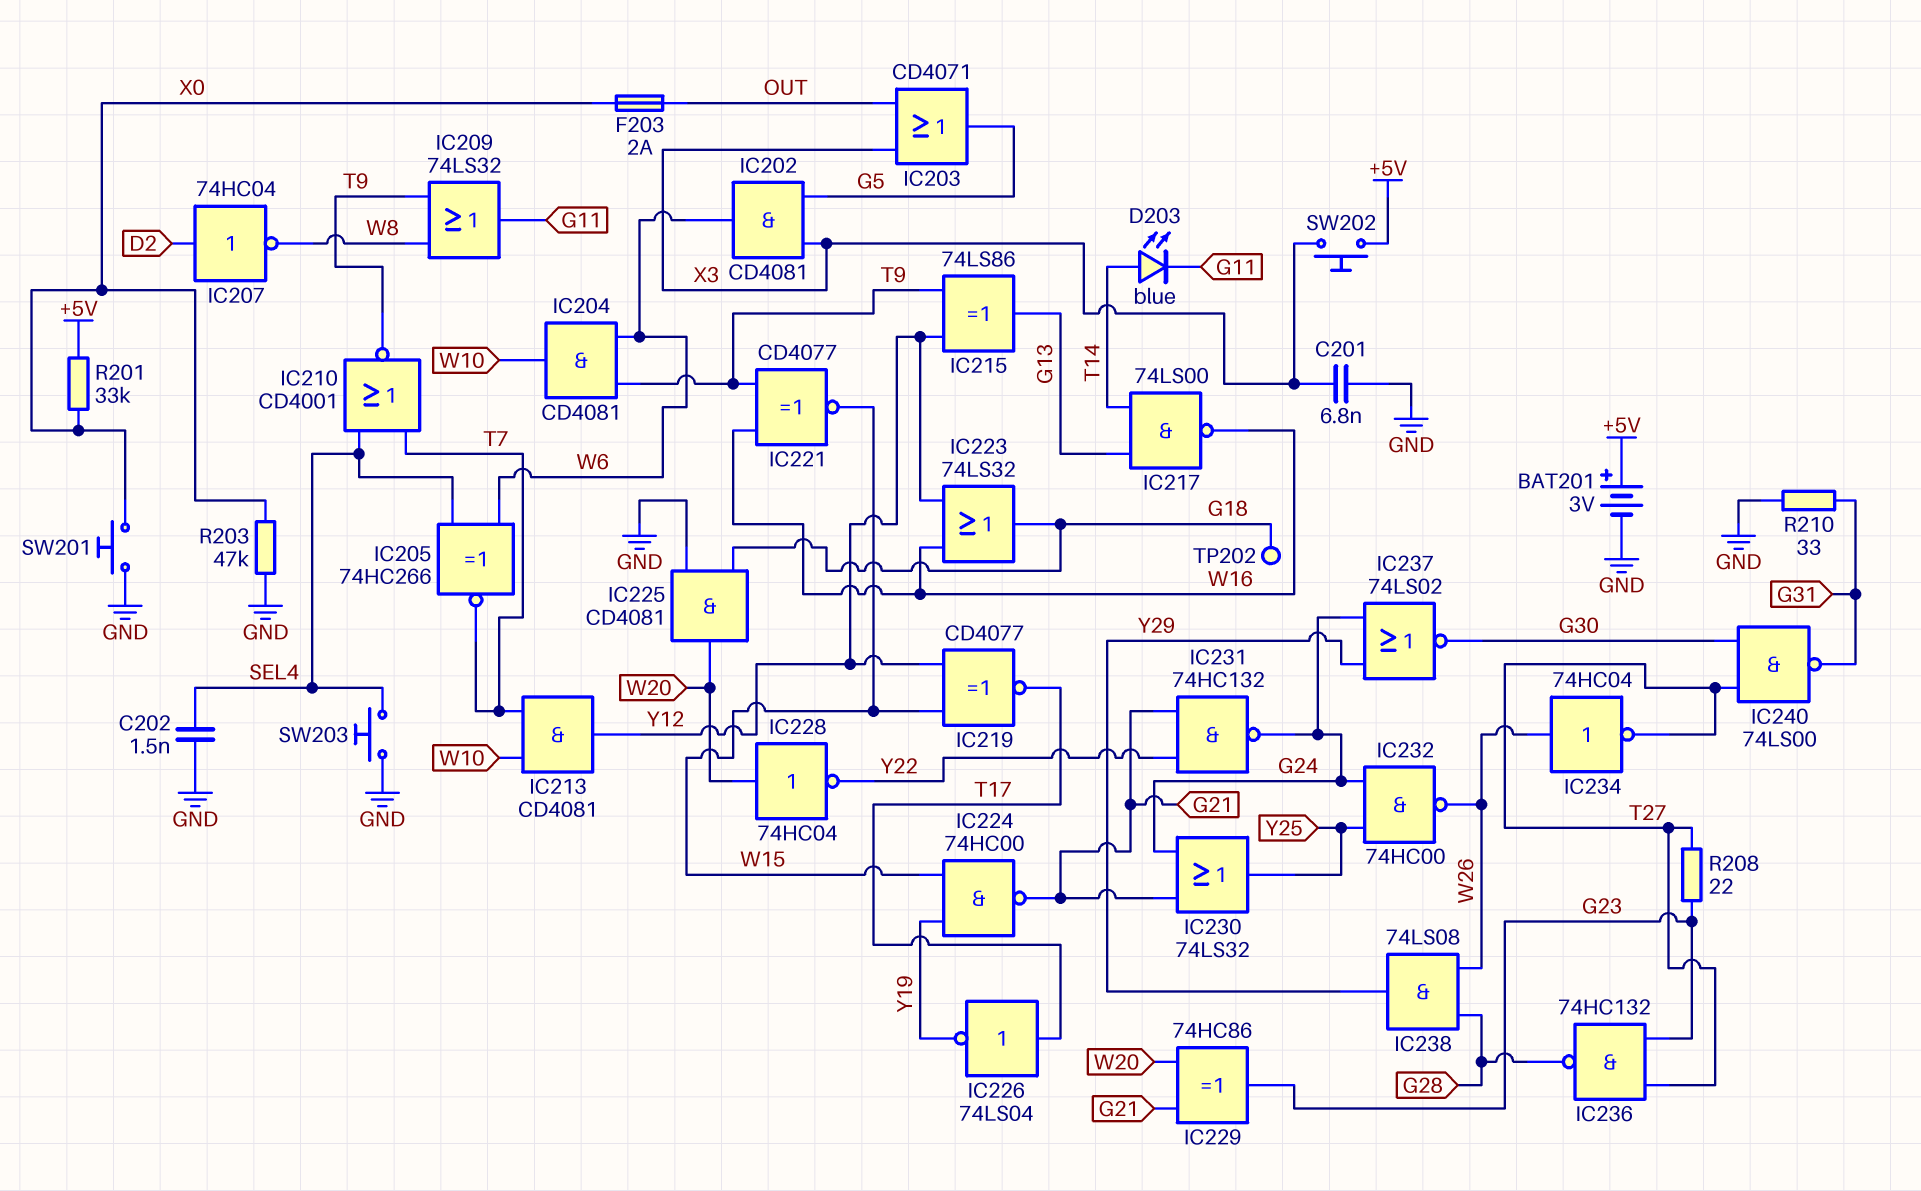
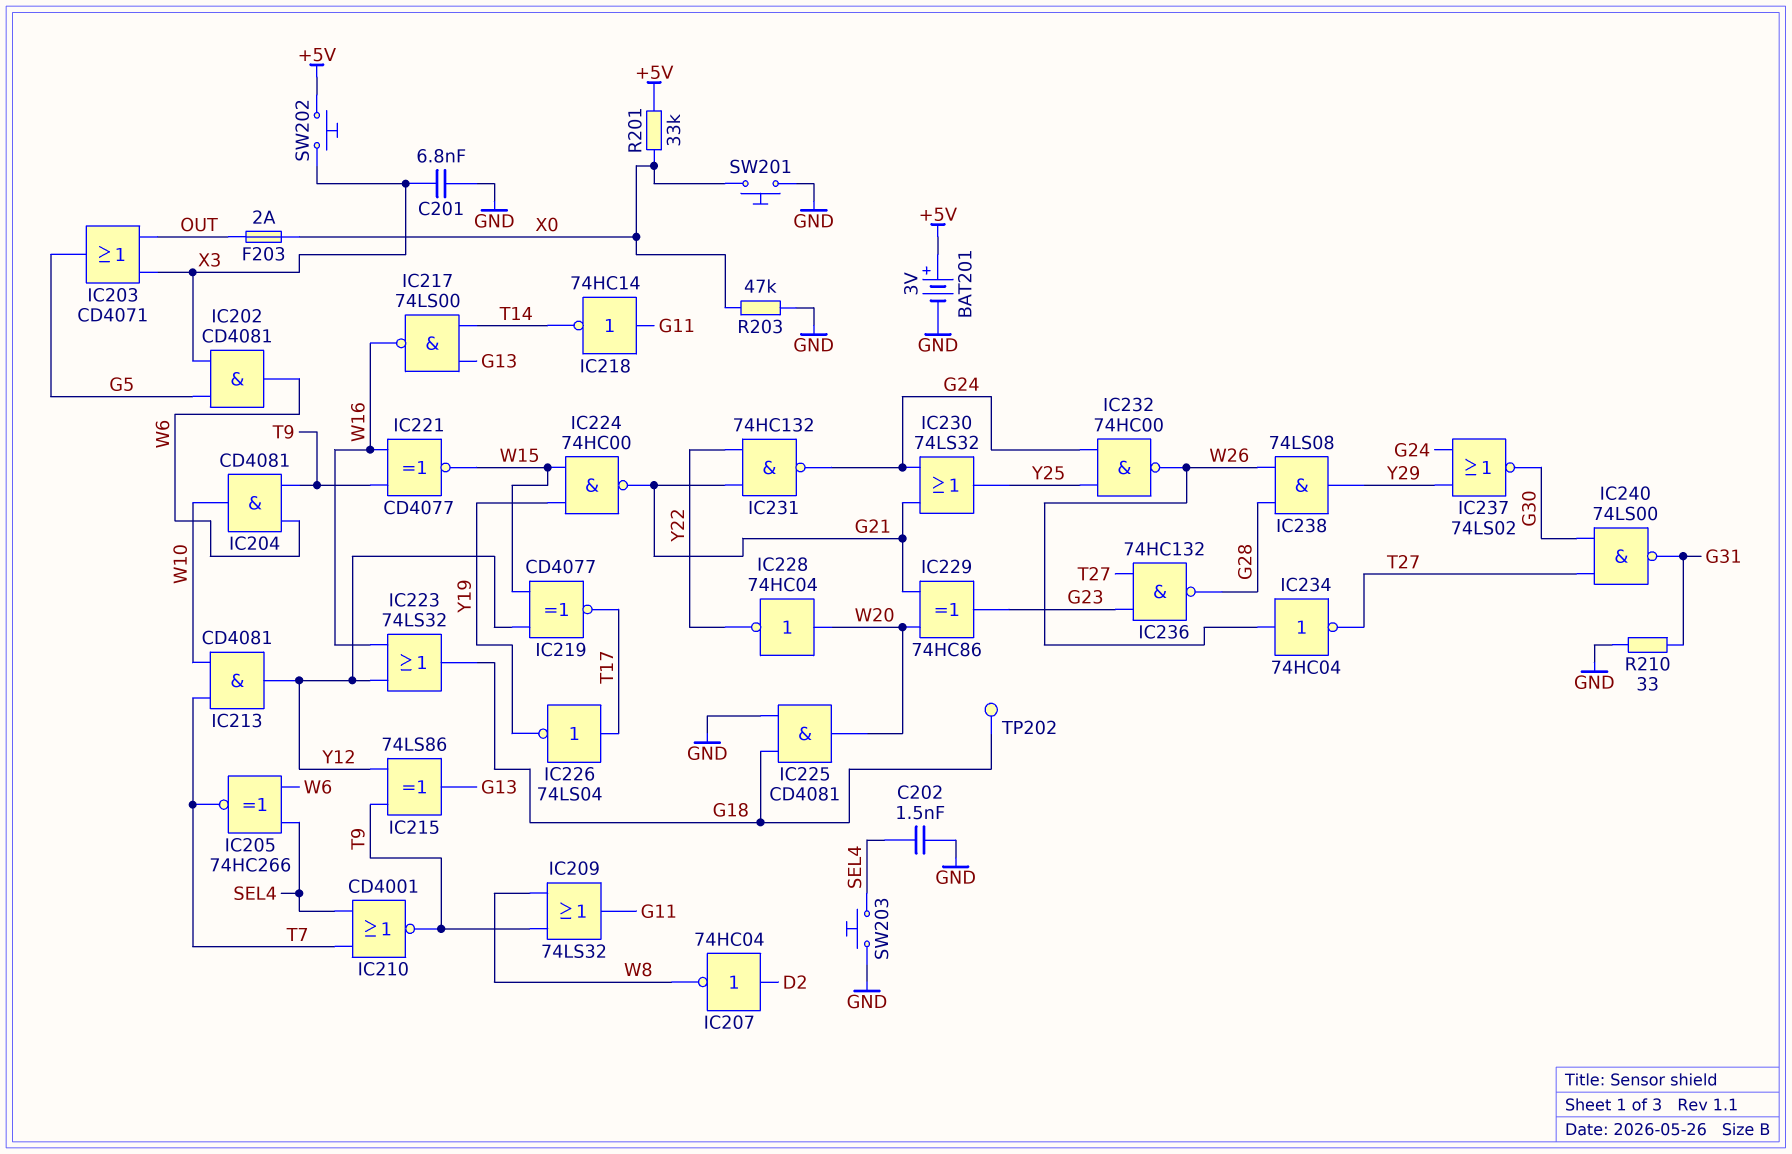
D203: LED blue (A T14, K G11) -> none
IC218: none -> NOT 74HC14 (in G11, out T14)
R208: 22 (G23, T27) -> none

